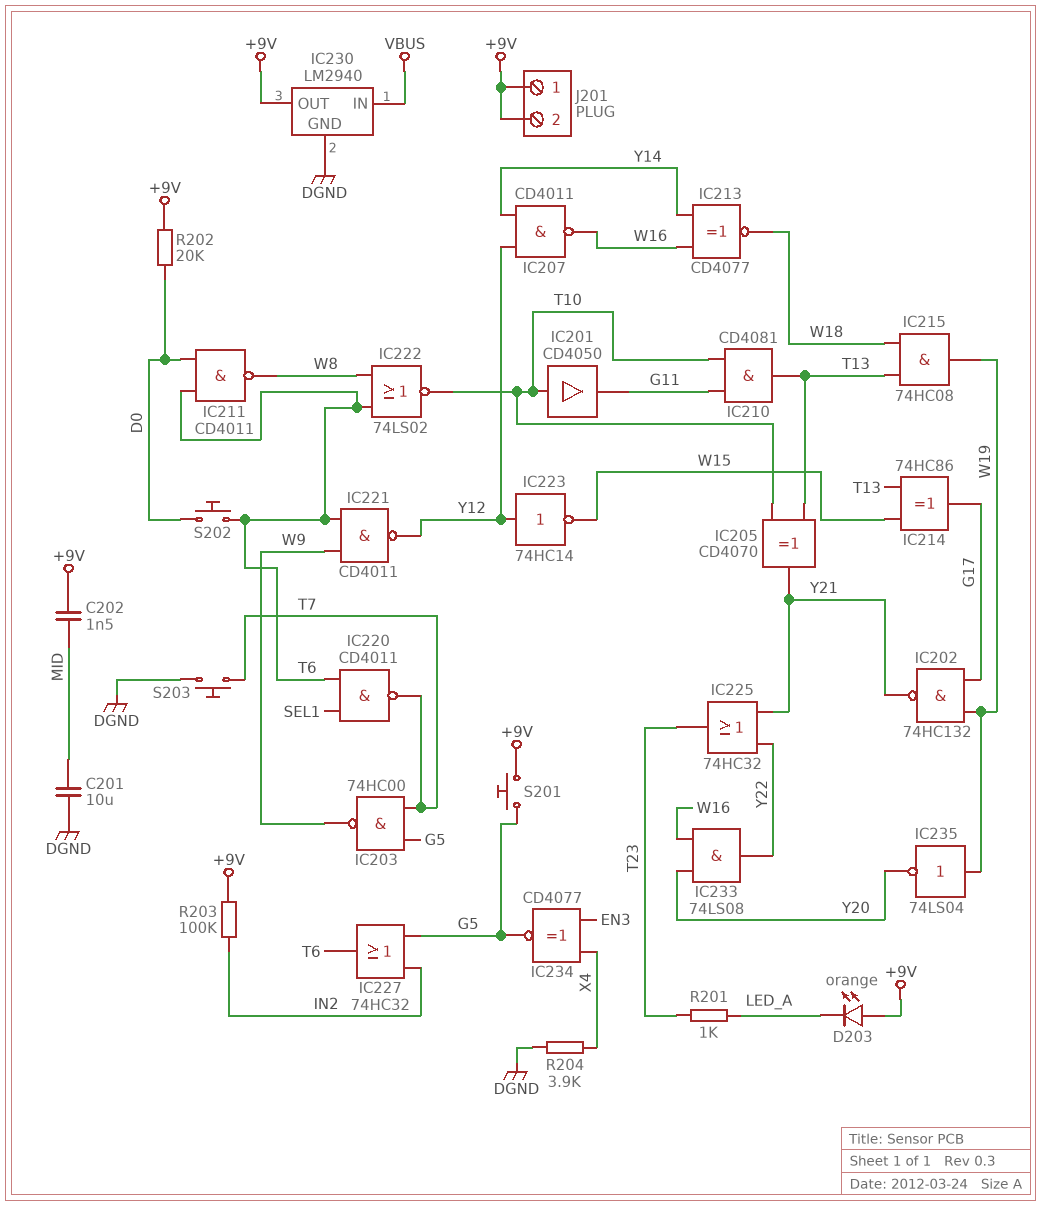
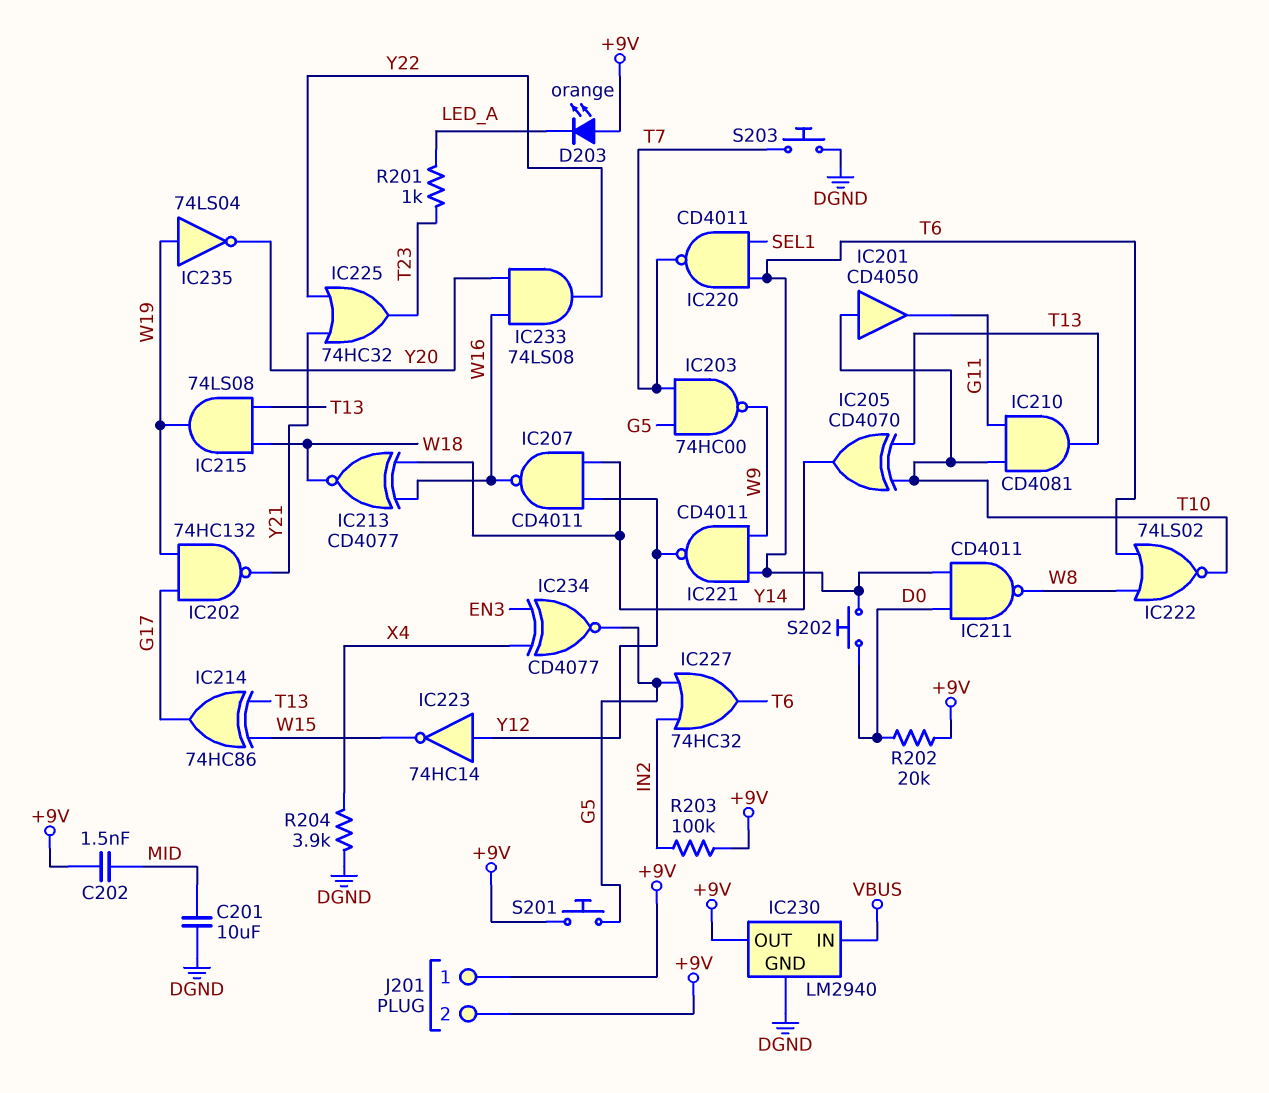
IC205: XOR CD4070 (in T10, in T13, out Y21) -> XOR CD4070 (in T10, in T13, out Y14)
IC215: AND 74HC08 (in T13, in W18, out W19) -> AND 74LS08 (in T13, in W18, out W19)

